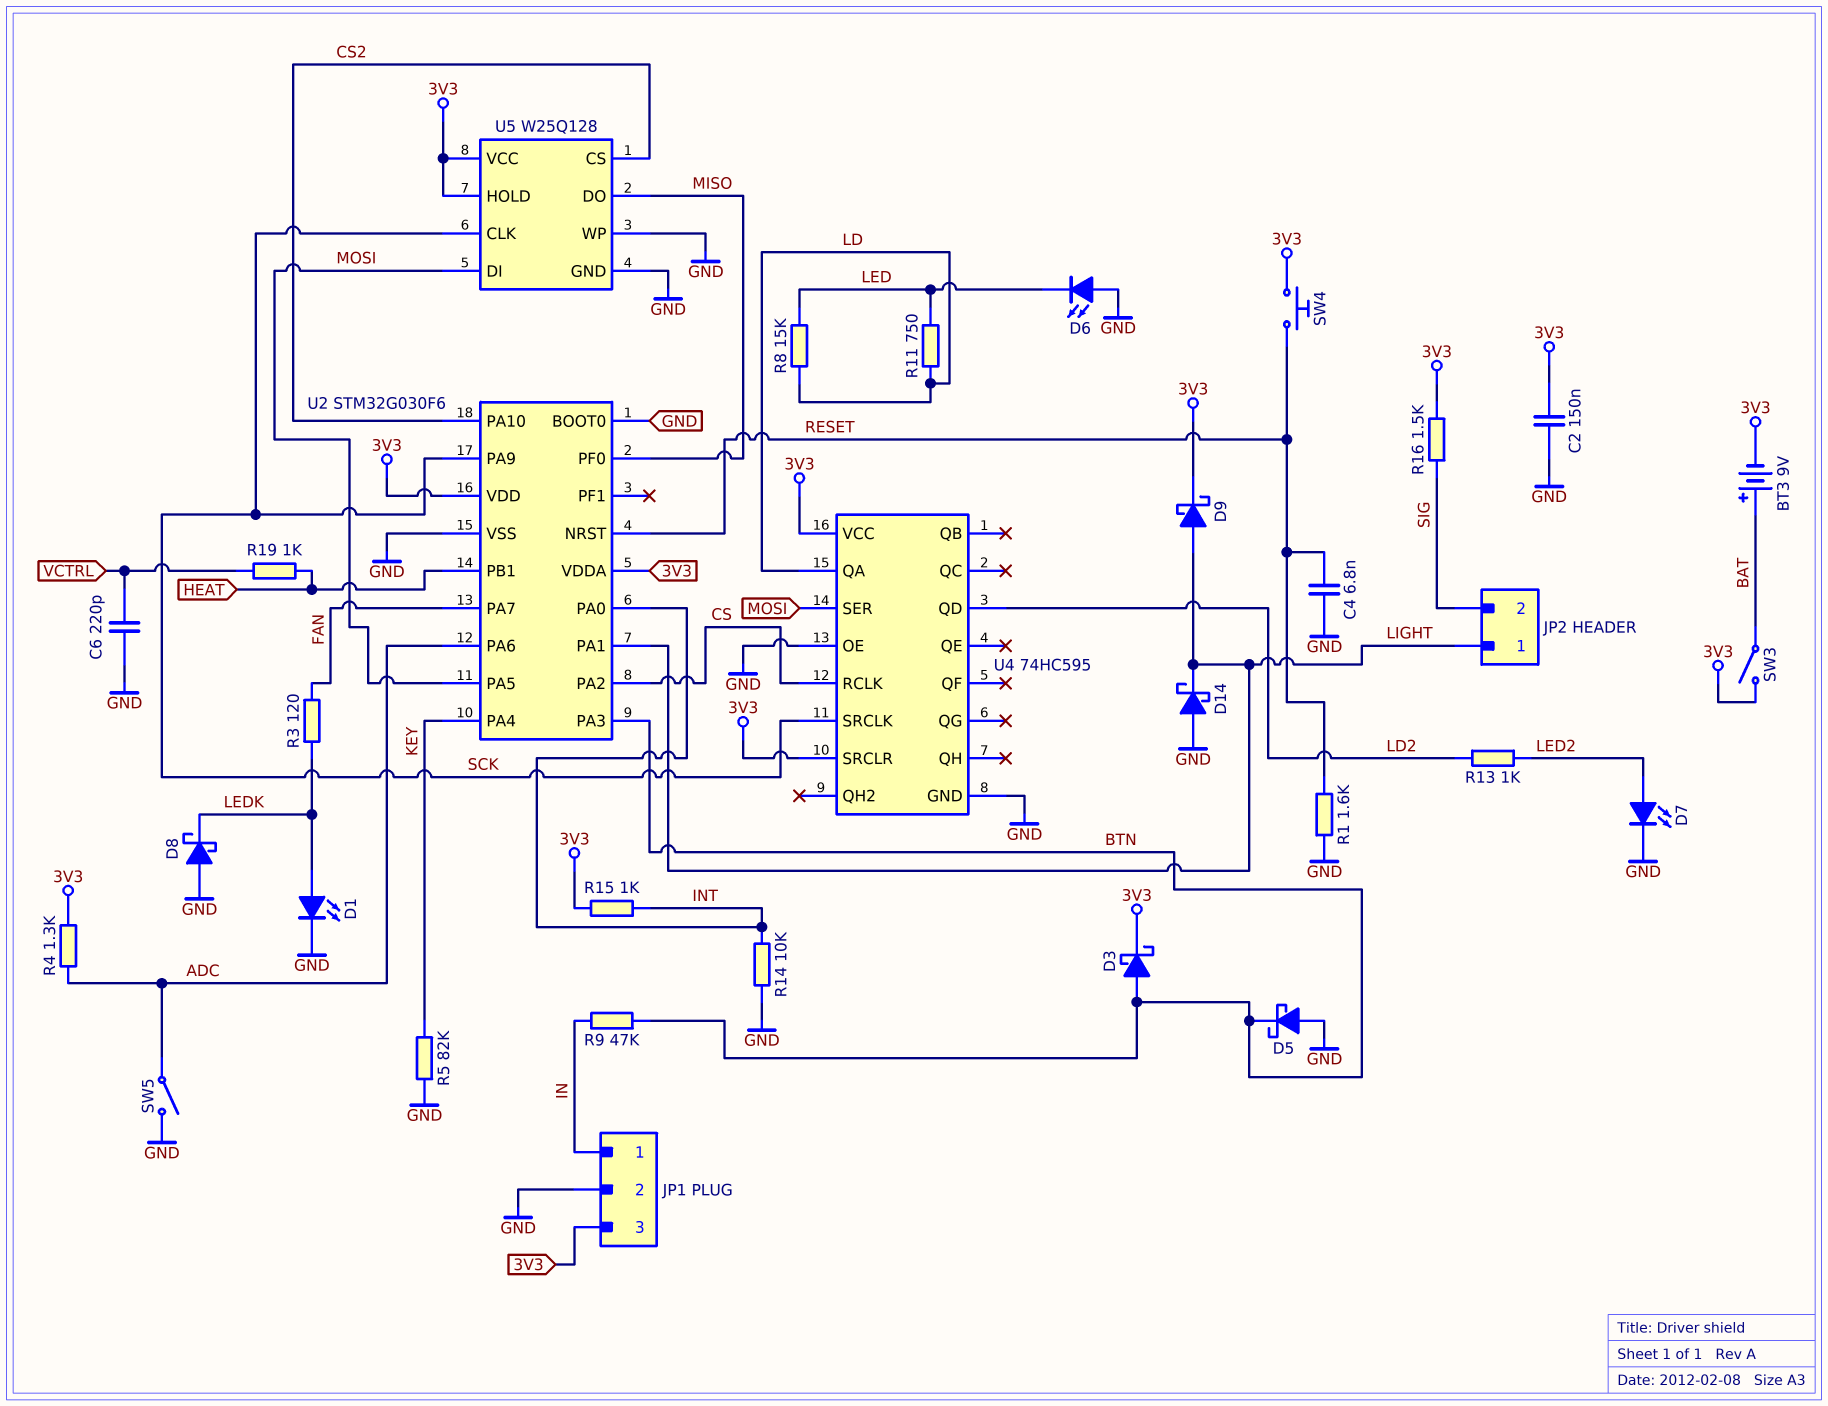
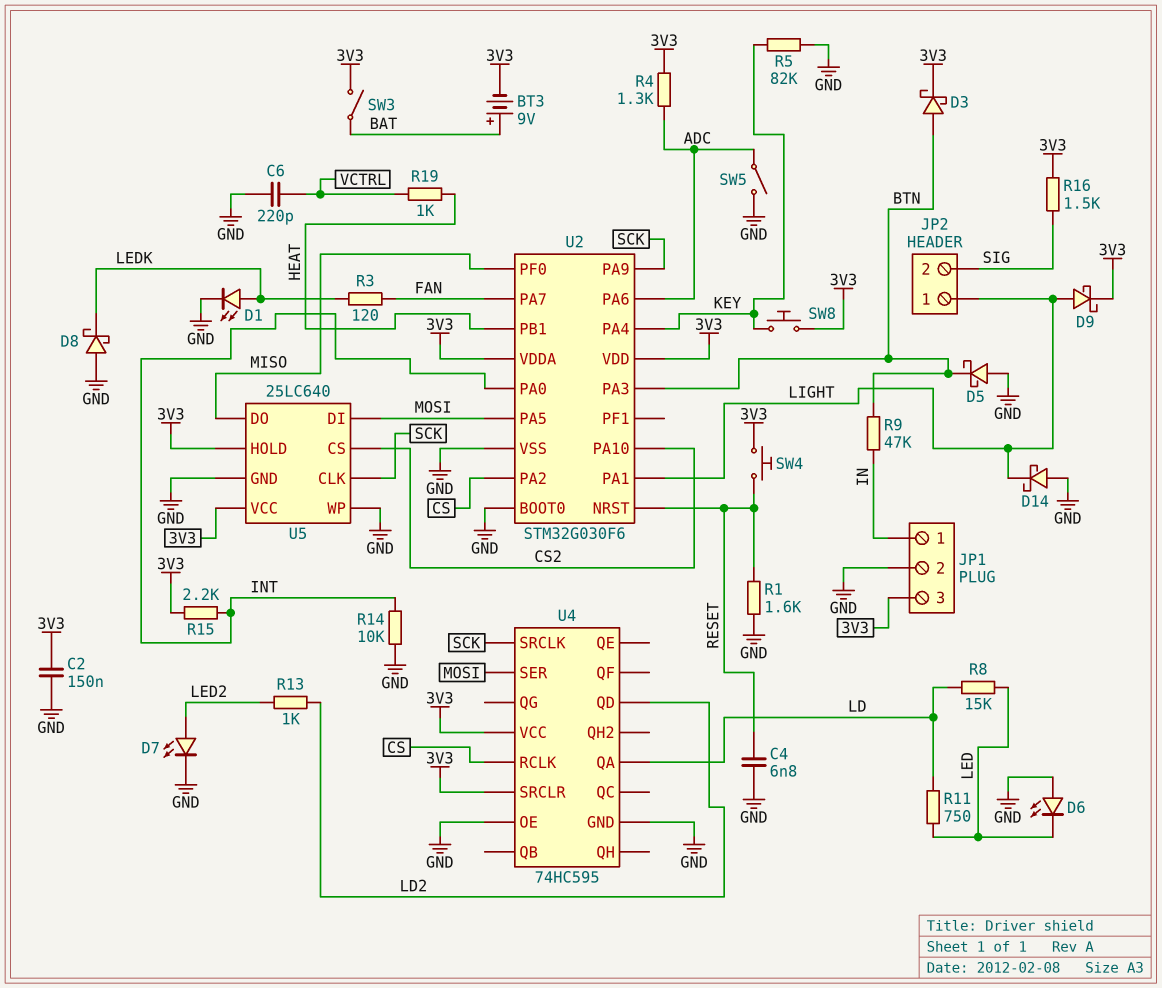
R15: 1k (3V3, INT) -> 2.2k (3V3, INT)
SW8: none -> button (3V3, KEY)
U5: W25Q128 -> 25LC640

